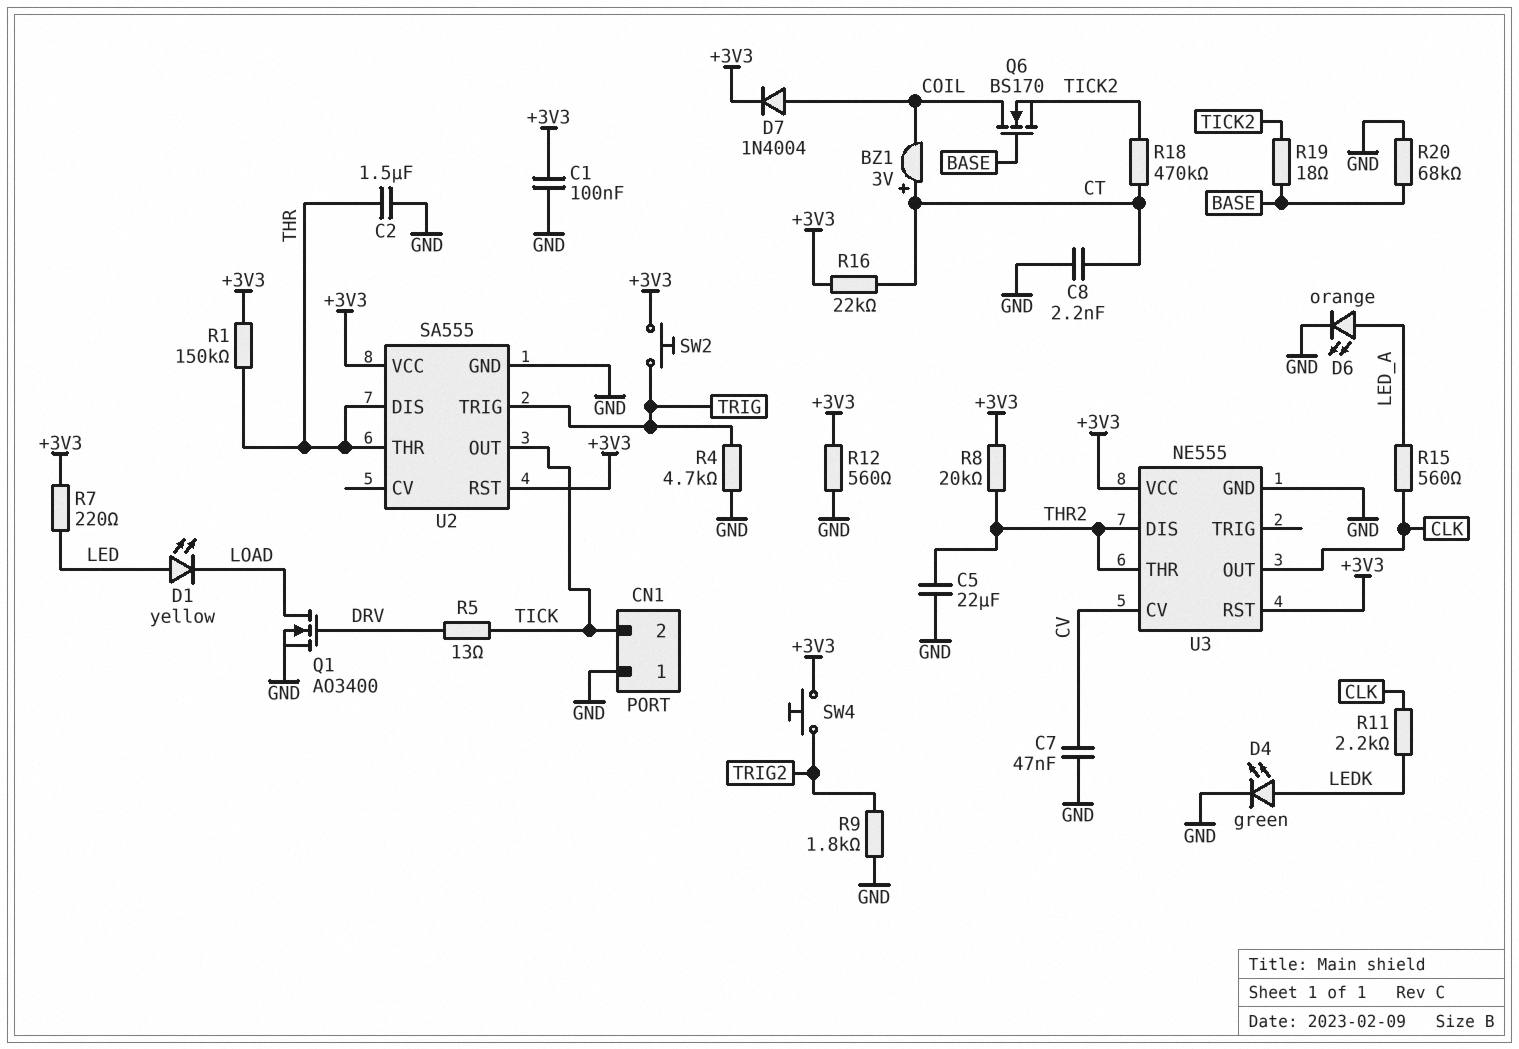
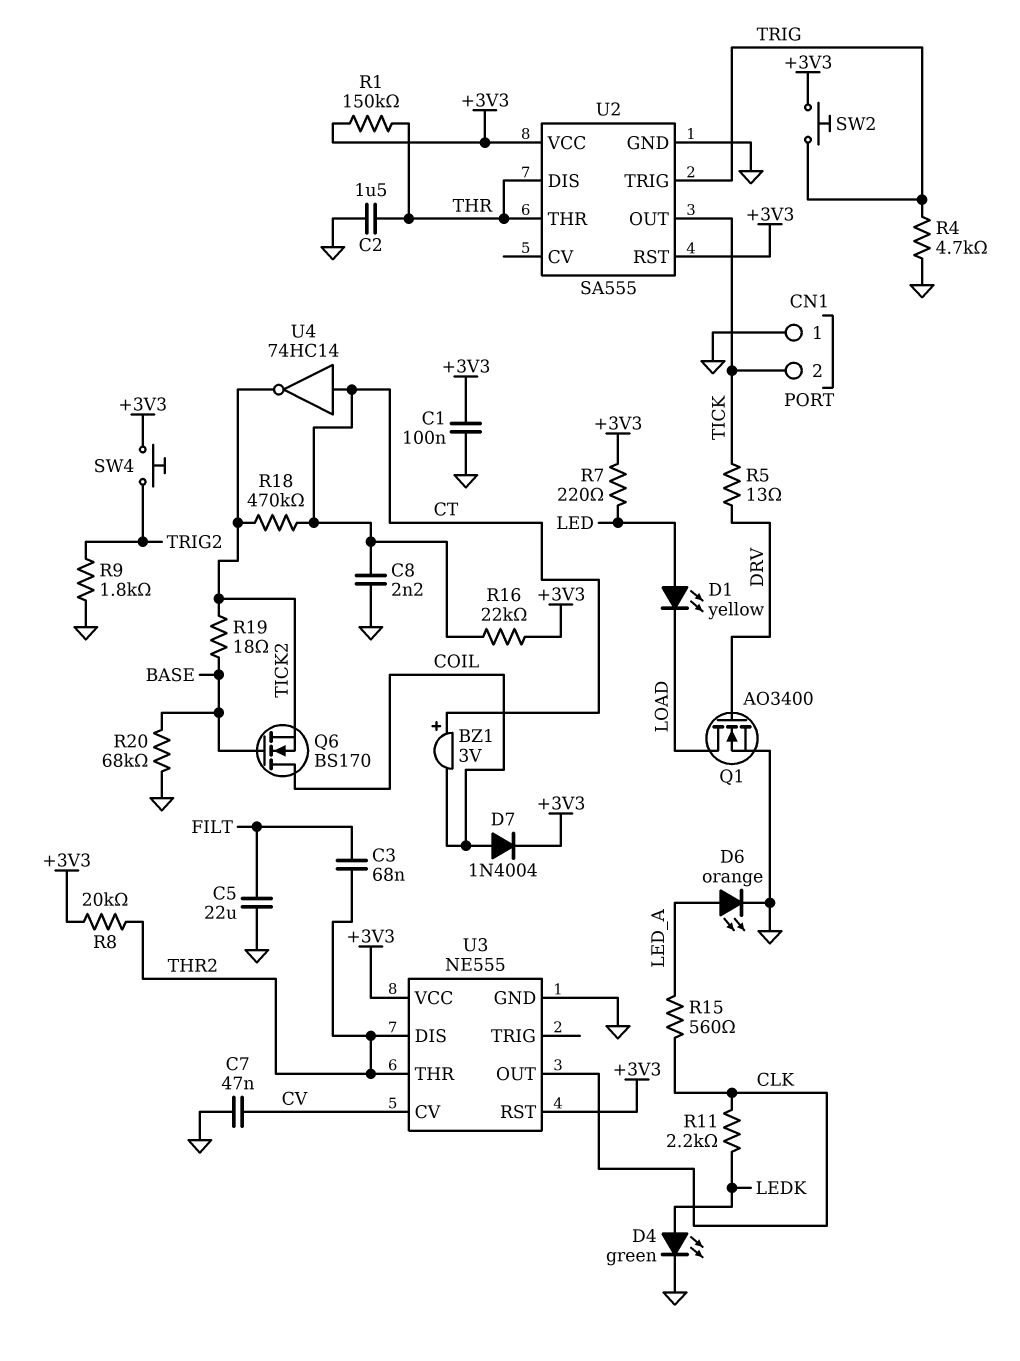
C3: none -> 68nF (FILT, THR2)
C5: 22uF (GND, THR2) -> 22uF (FILT, GND)
R12: 560 (+3V3, GND) -> none
U4: none -> NOT 74HC14 (in CT, out TICK2)

